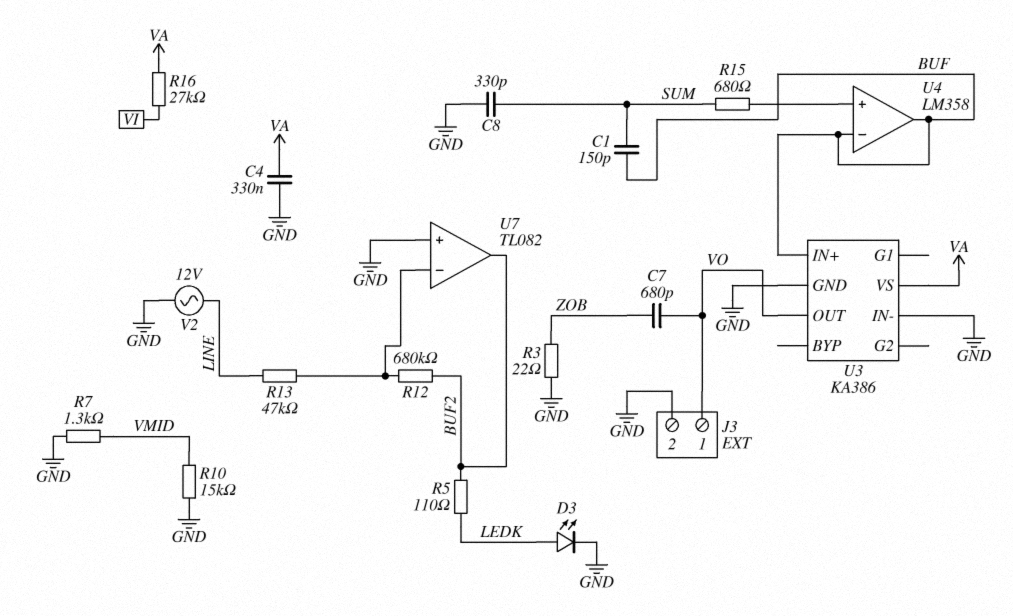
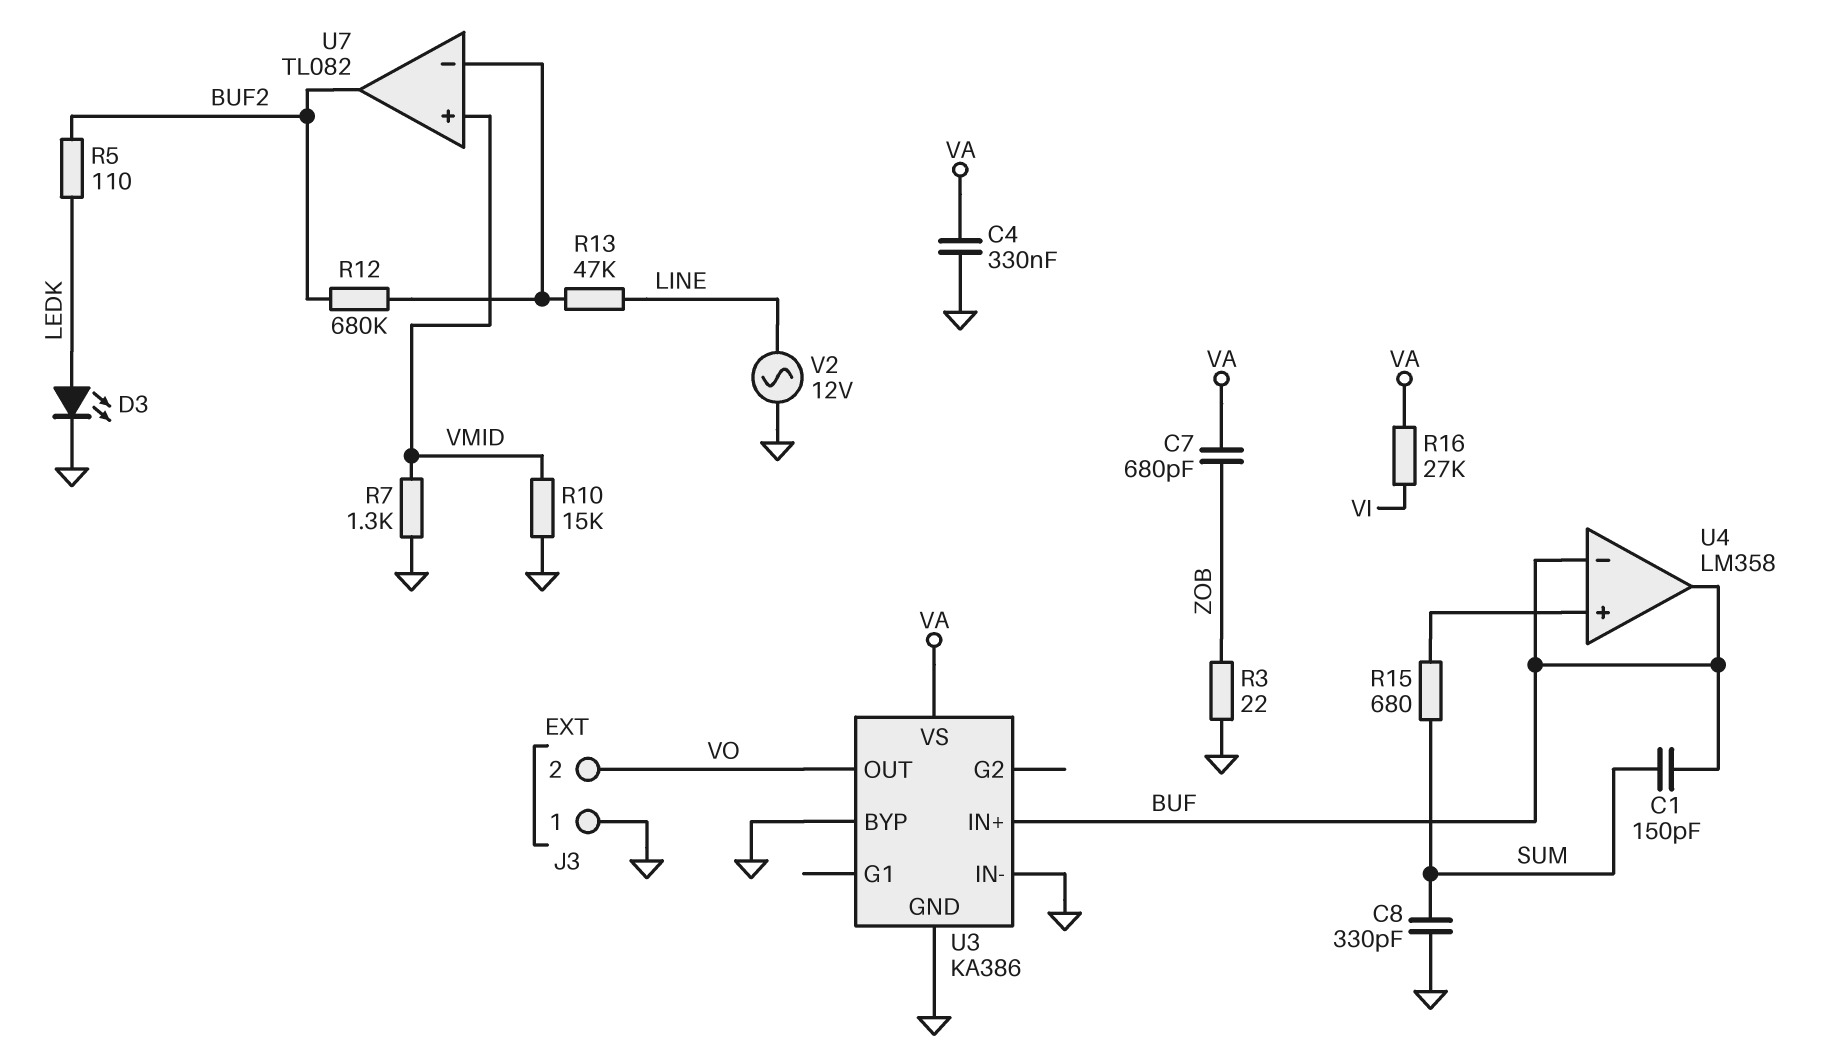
C7: 680pF (VO, ZOB) -> 680pF (VA, ZOB)
J3 pin 1: VO -> GND
J3 pin 2: GND -> VO
U3 pin BYP: none -> GND
U7 pin in+: GND -> VMID

